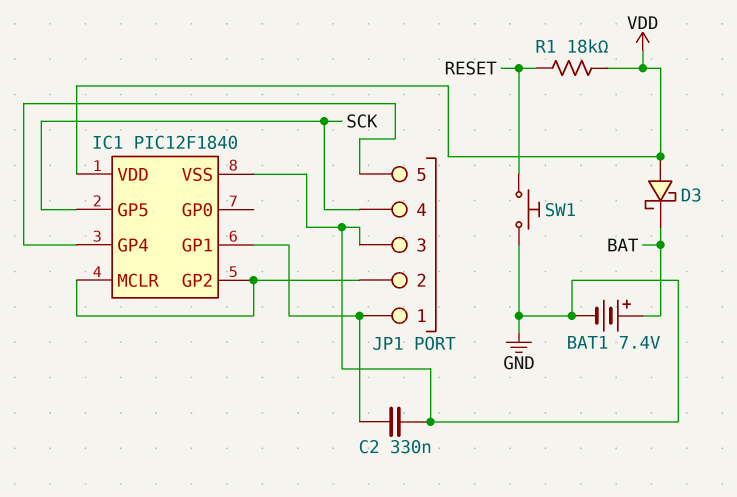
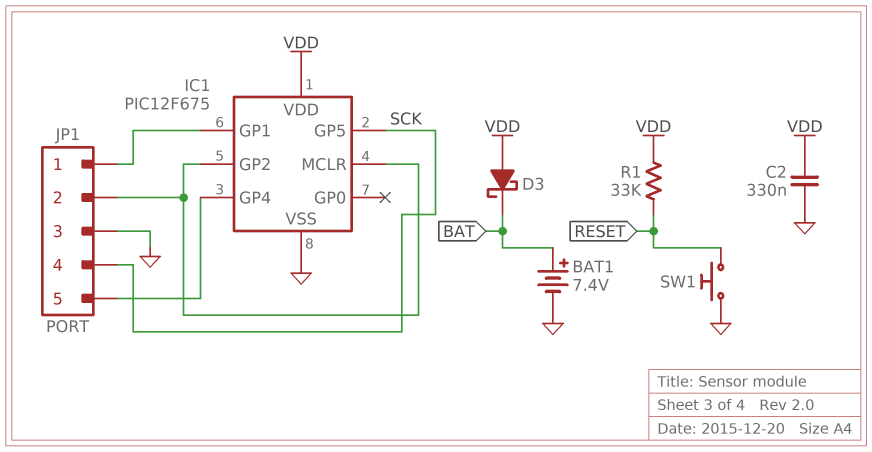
C2: 330nF (GND, IC1/GP1) -> 330nF (GND, VDD)
IC1: PIC12F1840 -> PIC12F675
R1: 18k (RESET, VDD) -> 33k (RESET, VDD)

